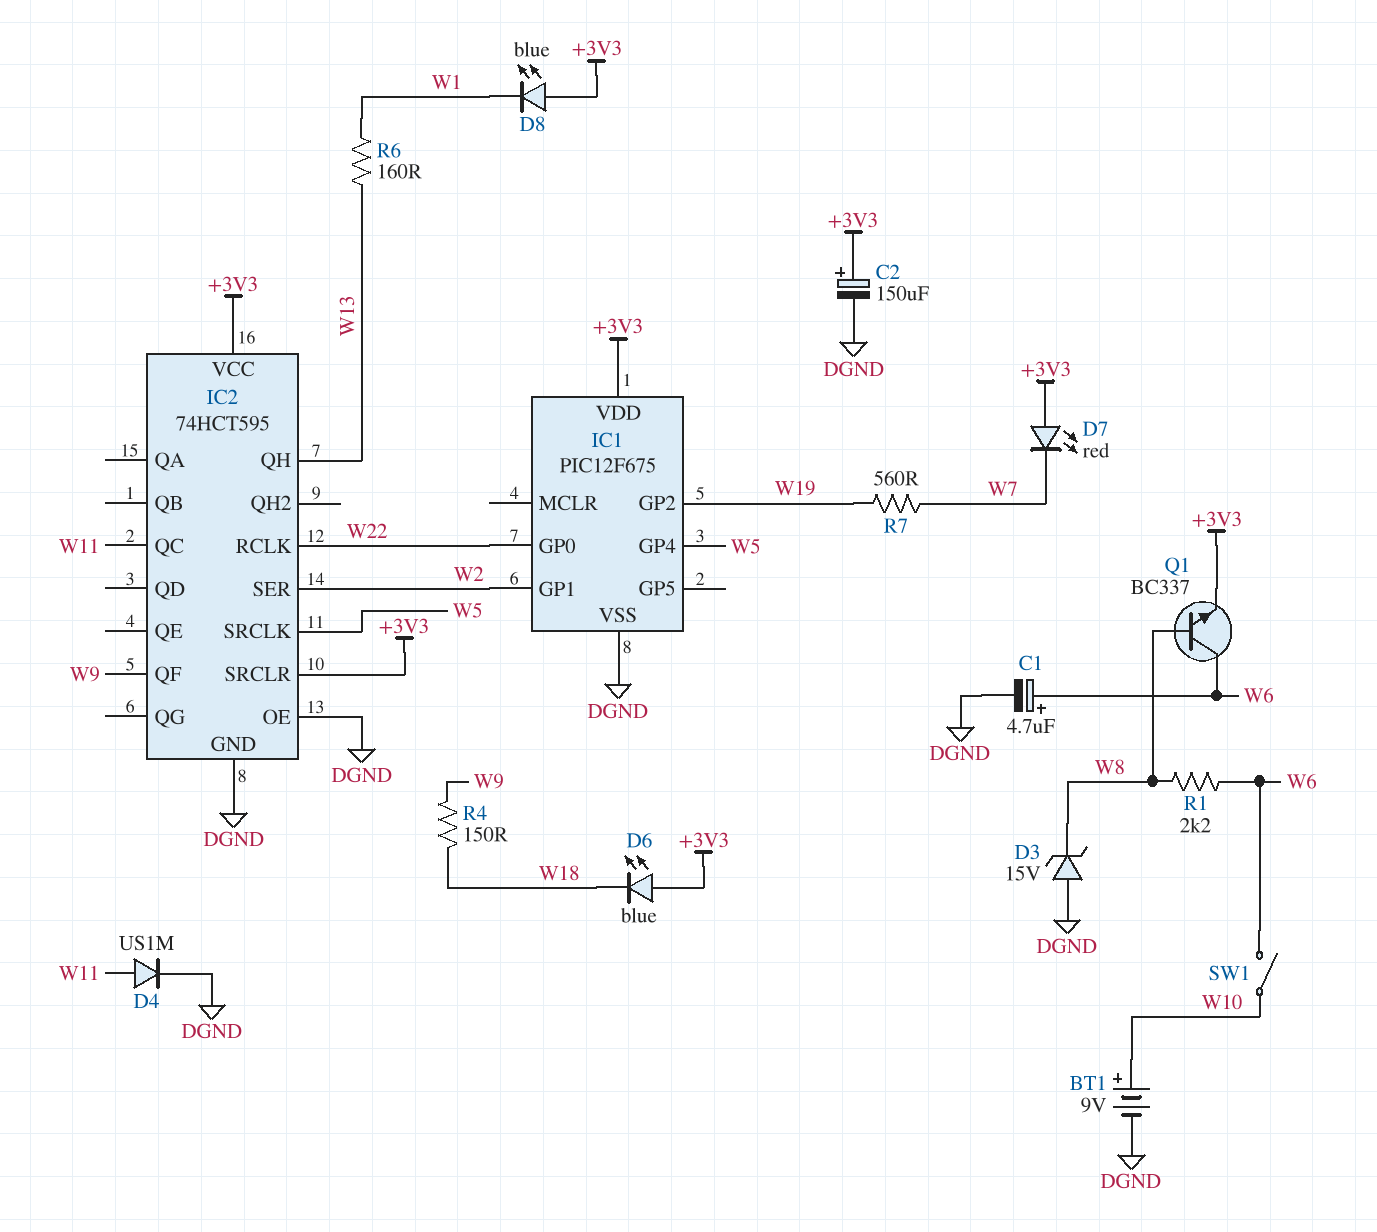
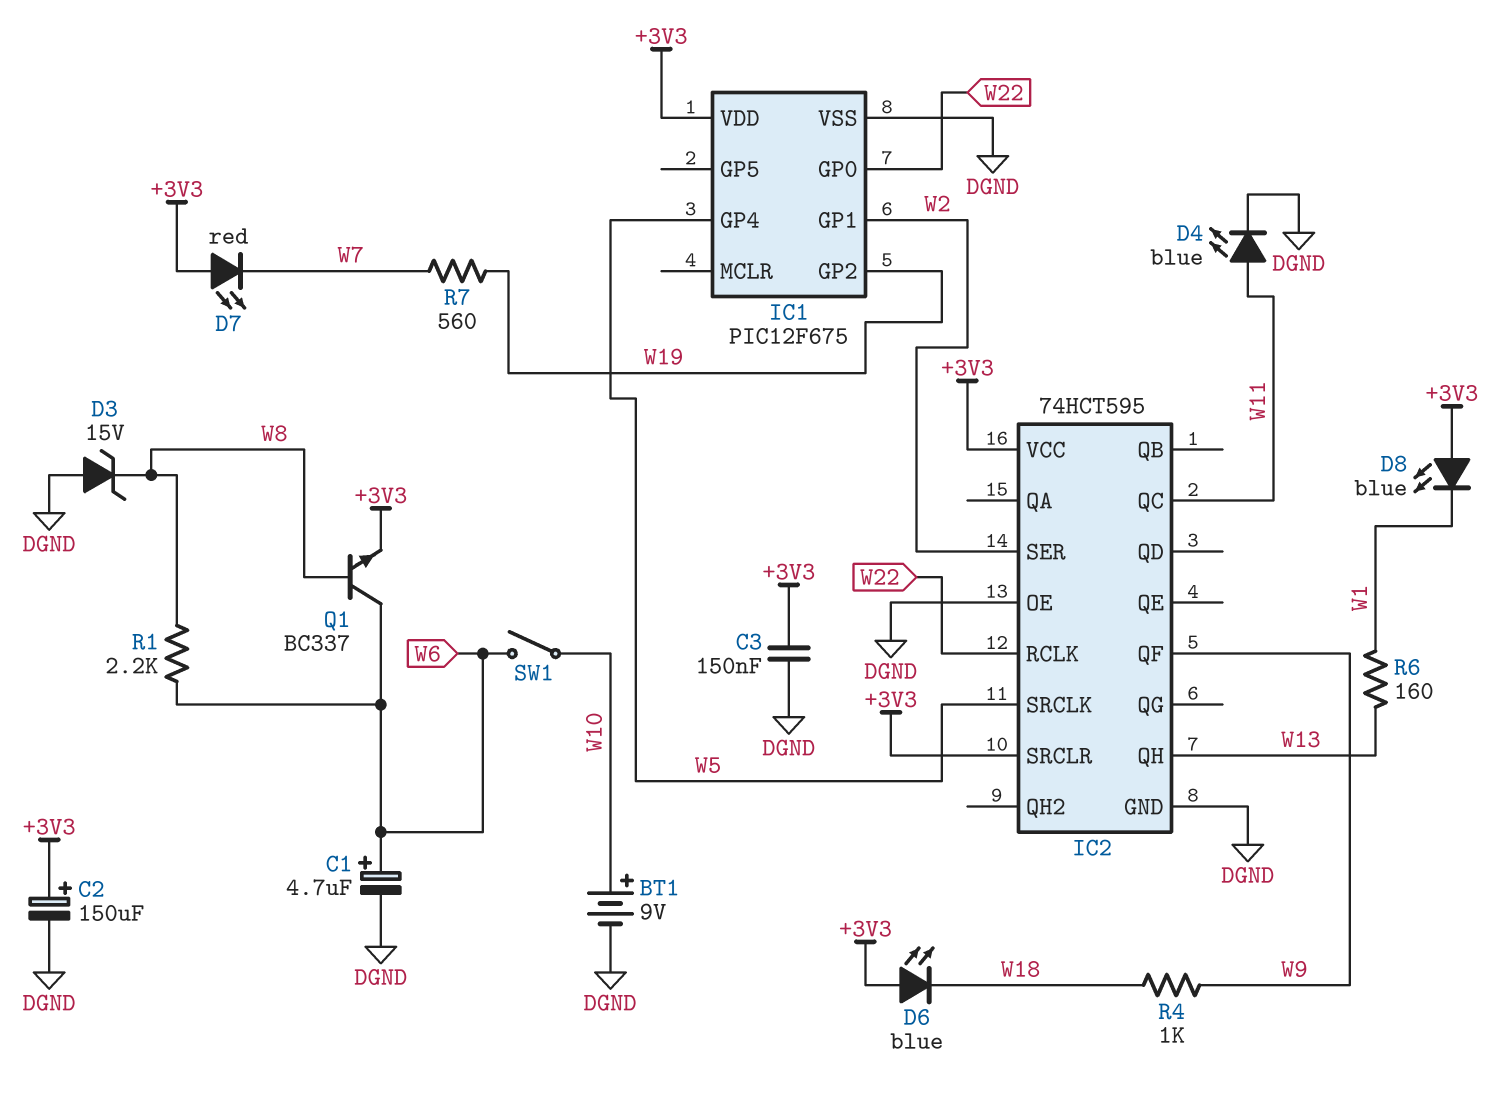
C3: none -> 150nF (+3V3, DGND)
D4: diode US1M (A W11, K DGND) -> LED blue (A W11, K DGND)
R4: 150 (W9, W18) -> 1k (W9, W18)

